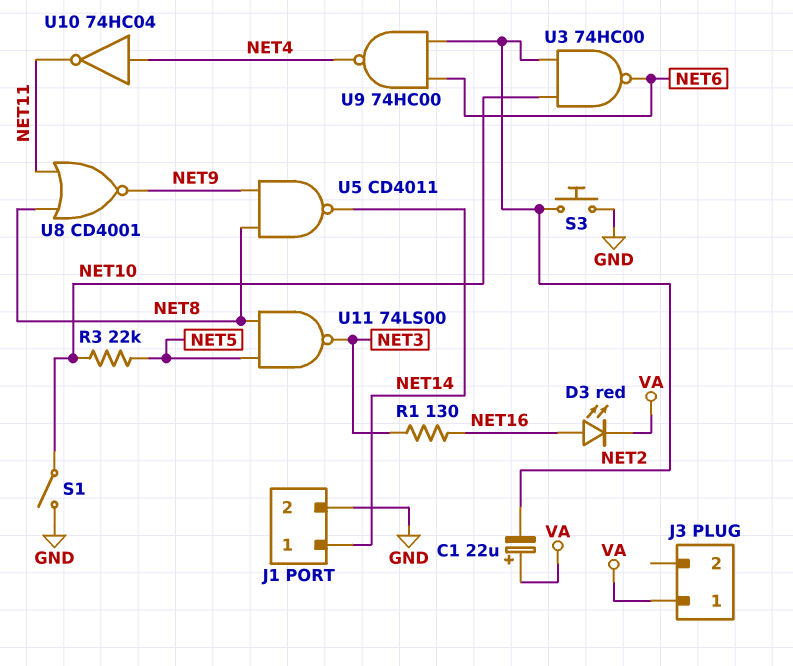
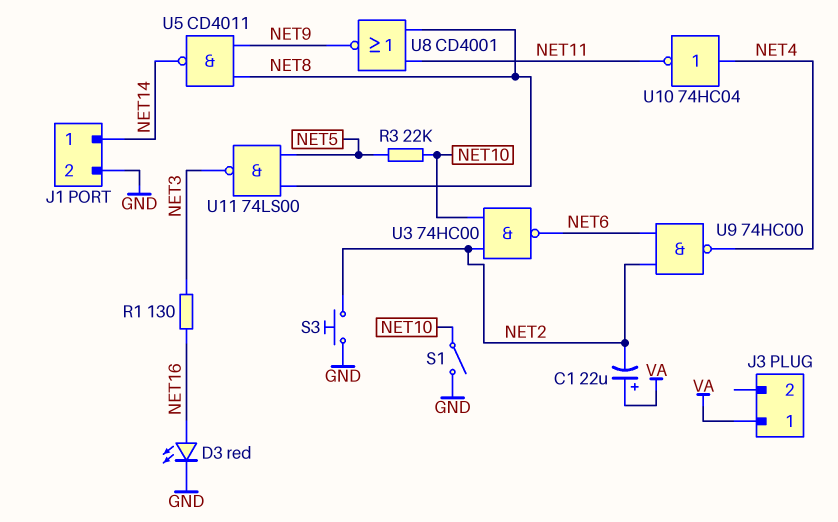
D3: LED red (A NET16, K VA) -> LED red (A NET16, K GND)

